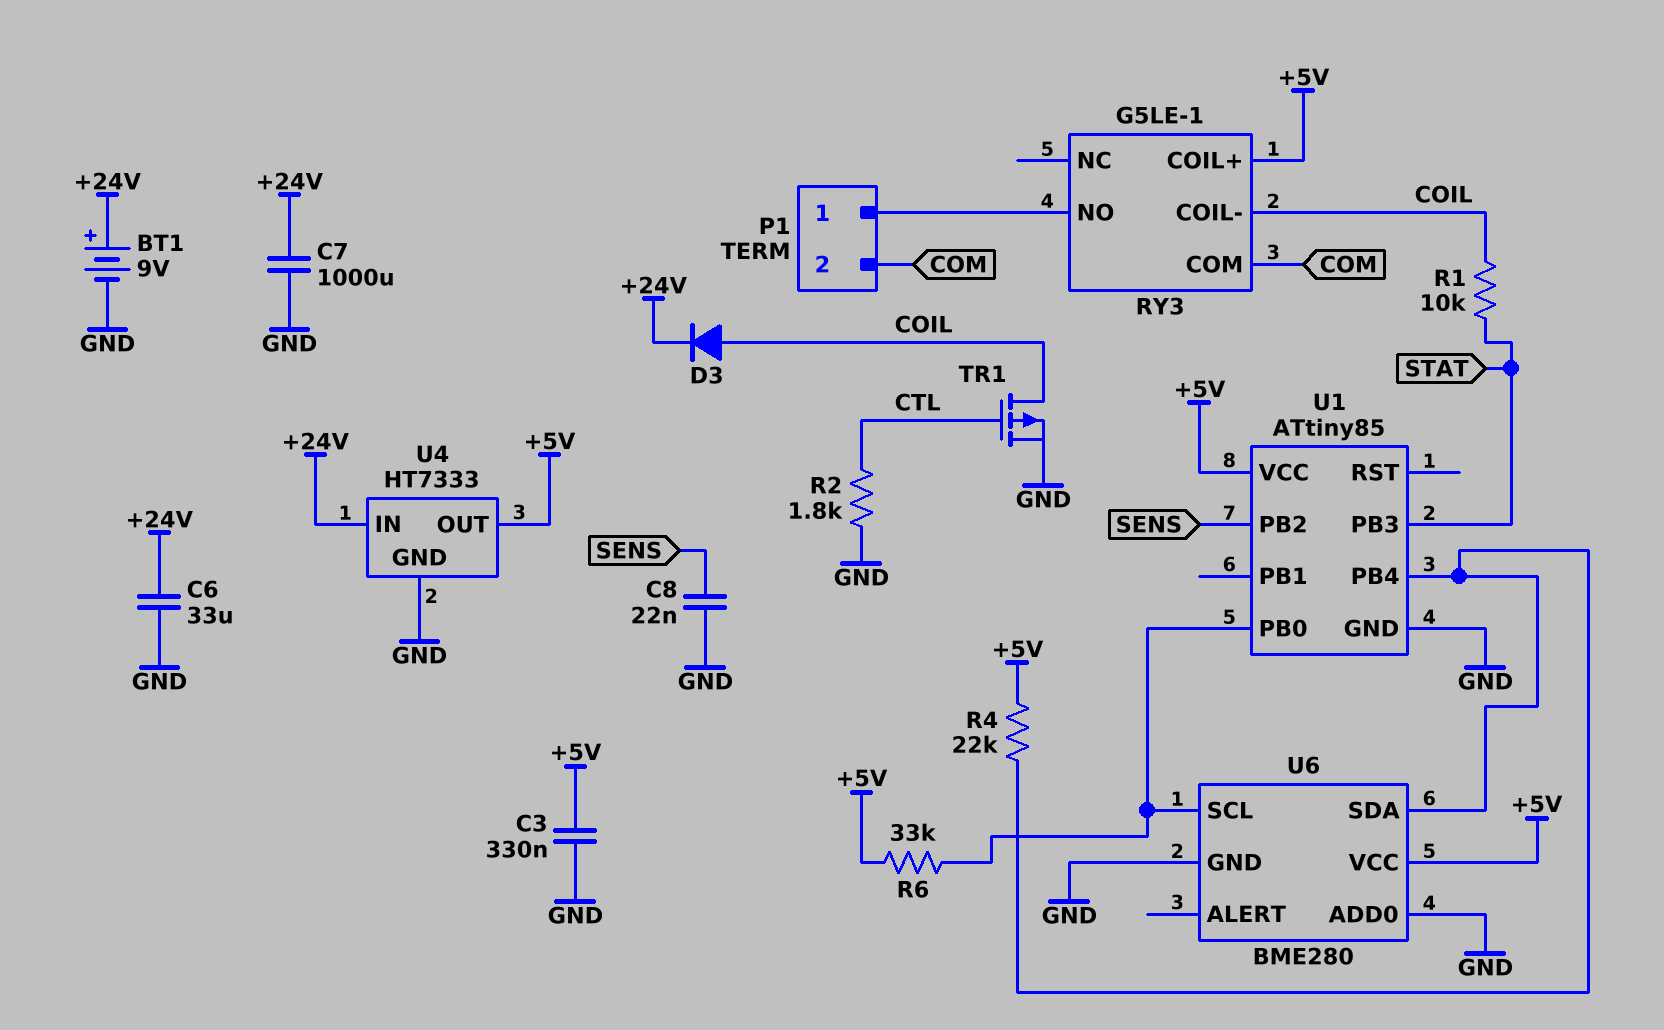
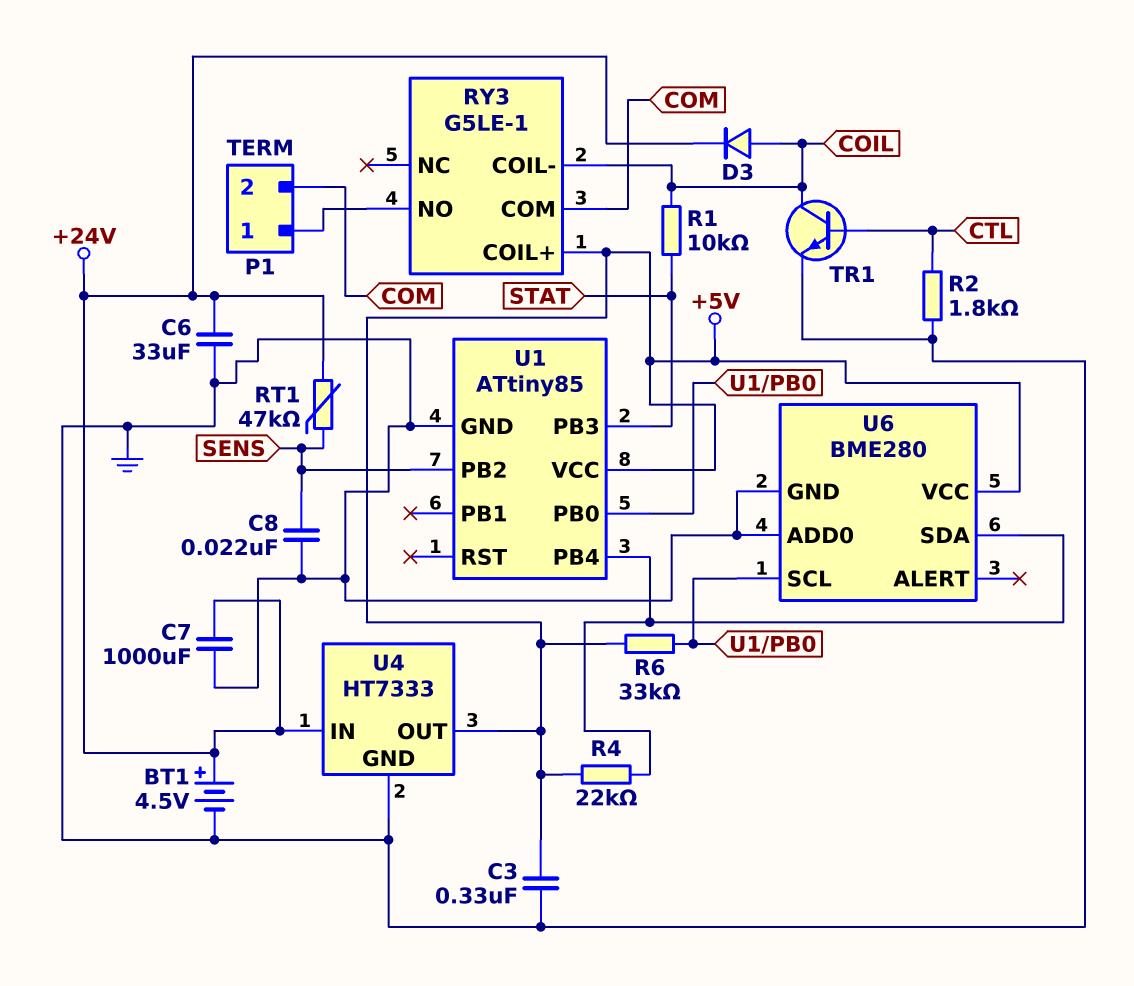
BT1: 9V (plus +24V, minus GND) -> 4.5V (plus +24V, minus GND)
RT1: none -> 47k (+24V, SENS)
TR1: PMOS (G CTL, D COIL, S GND) -> NPN (B CTL, C COIL, E GND)

